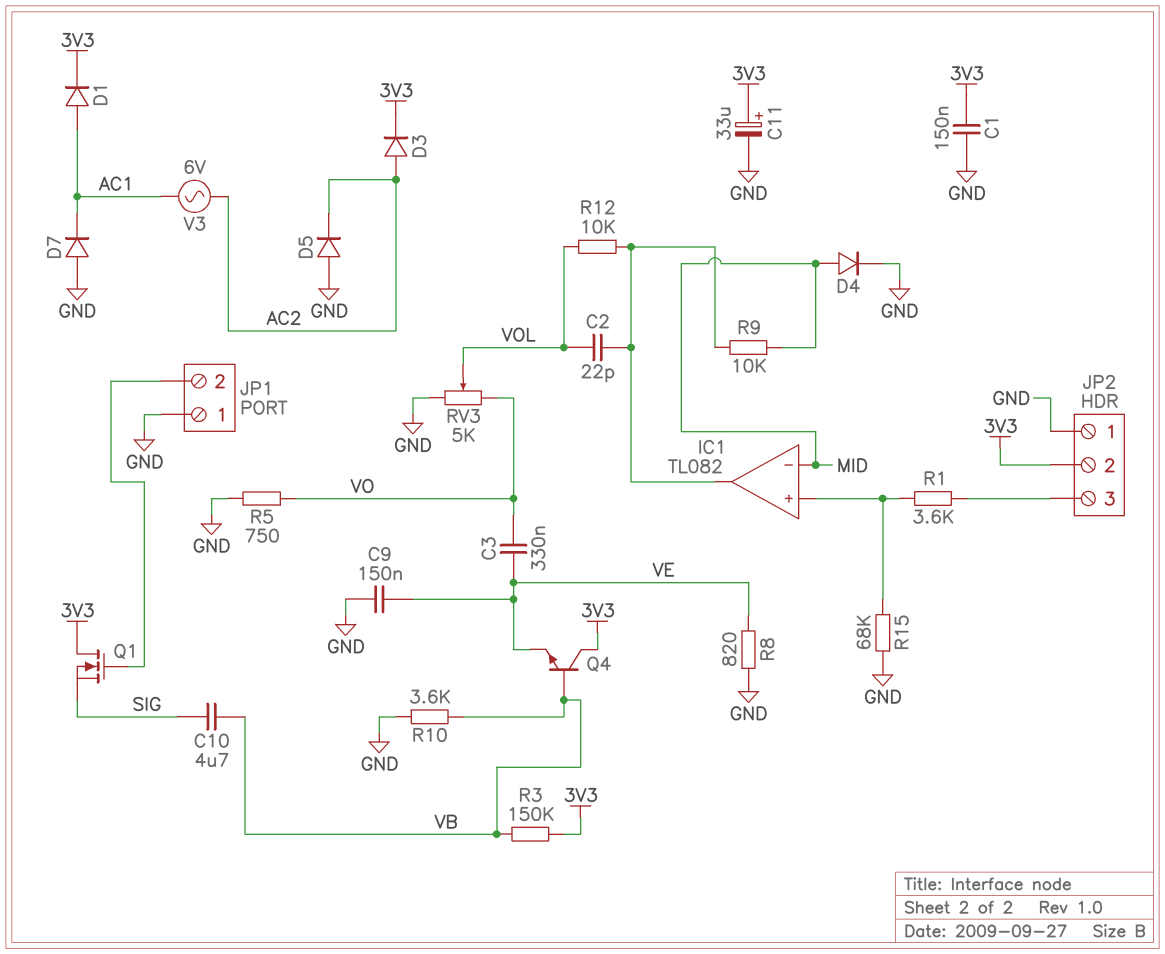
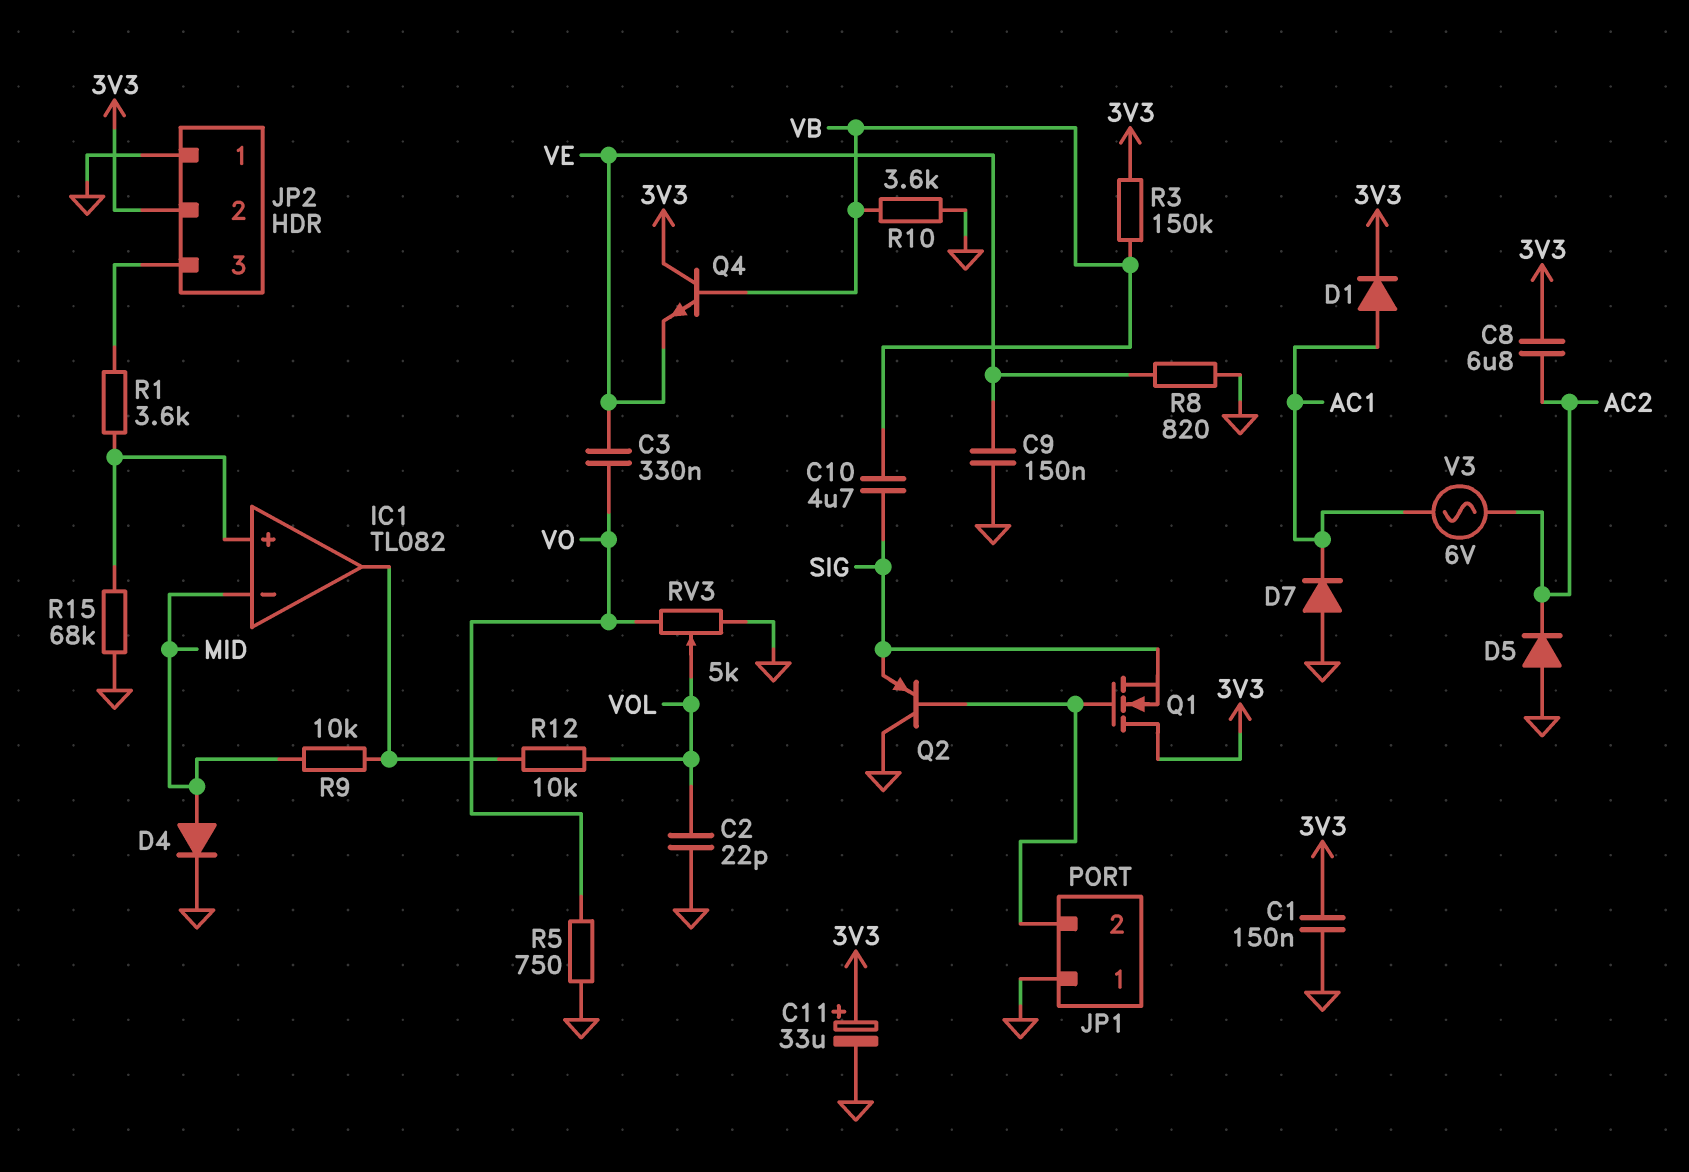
C2: 22pF (IC1/out, VOL) -> 22pF (GND, VOL)
C8: none -> 6.8uF (3V3, AC2)
D3: diode (A AC2, K 3V3) -> none
Q2: none -> PNP (B JP1/2, C GND, E SIG)

